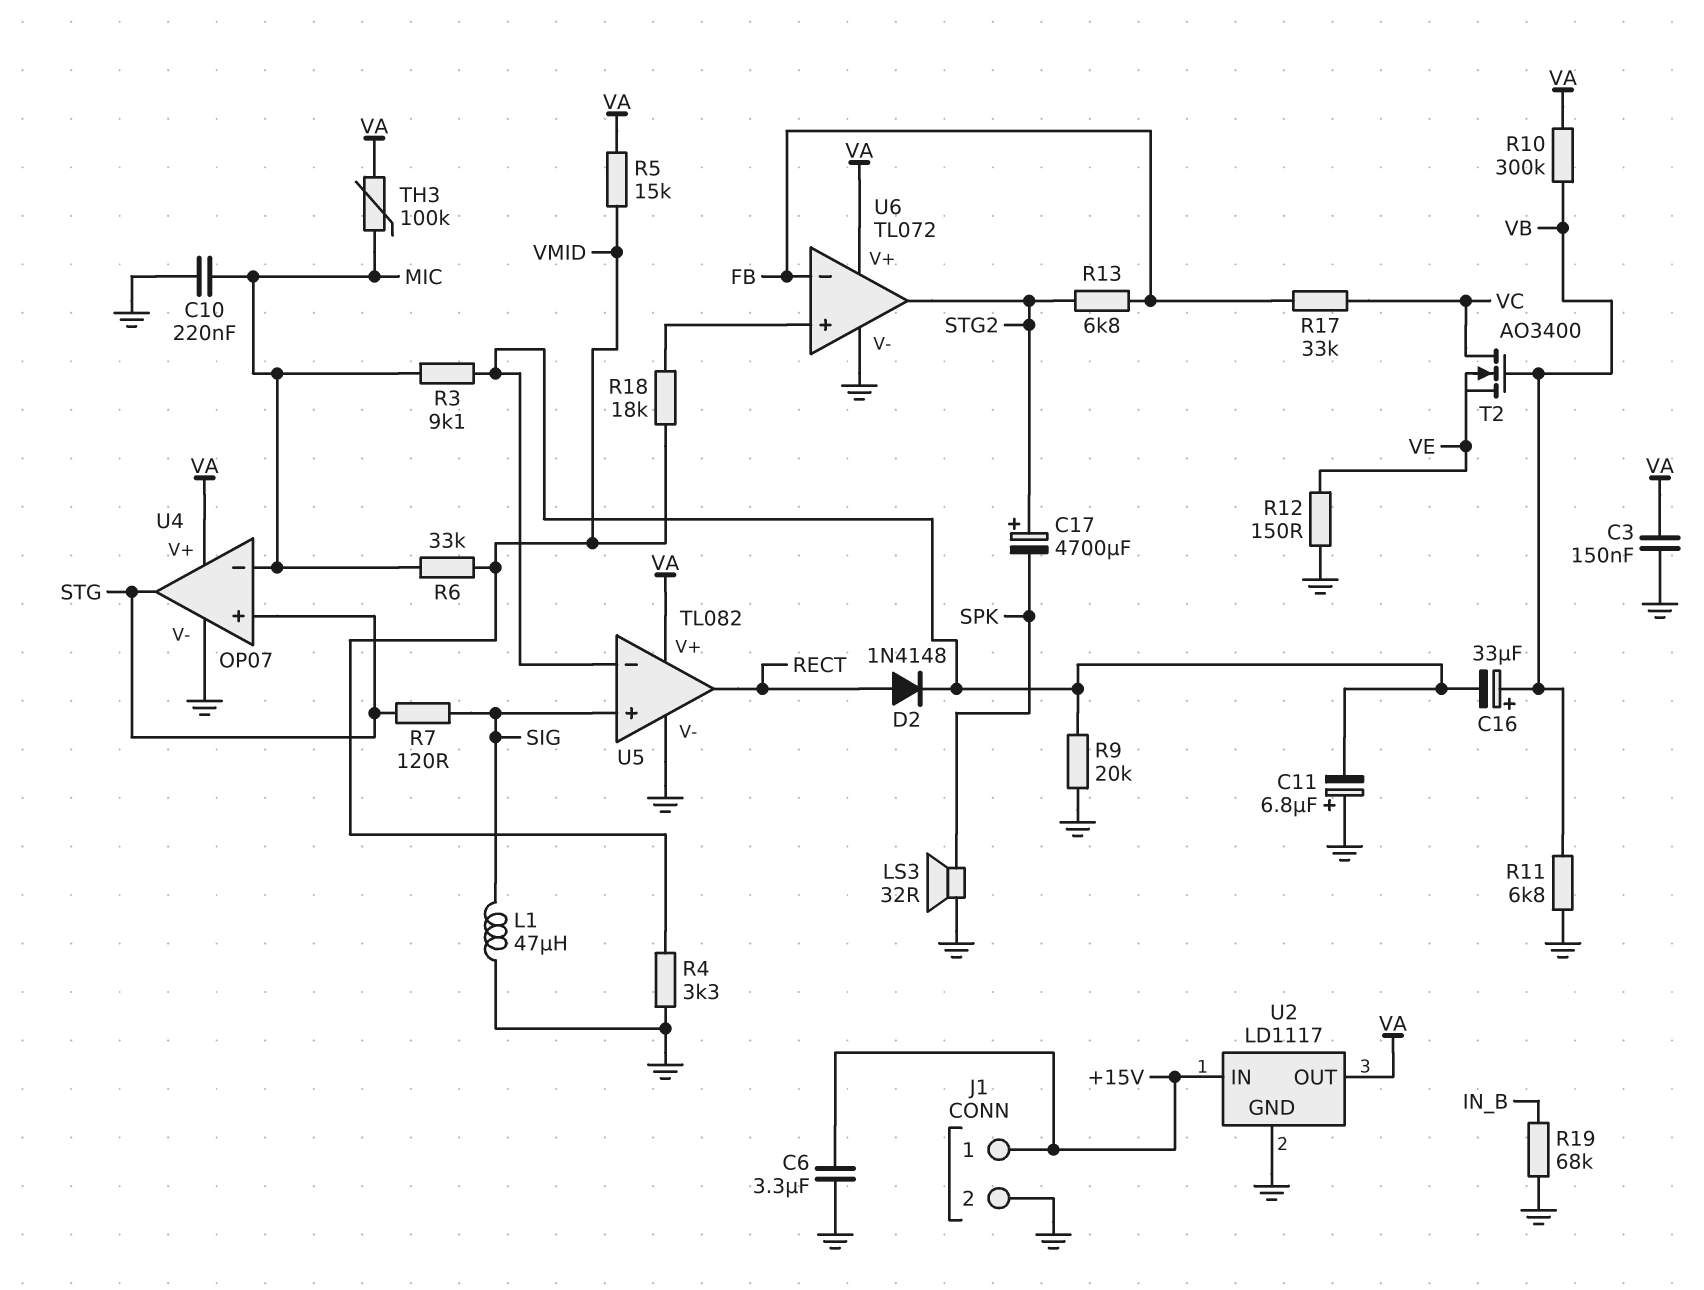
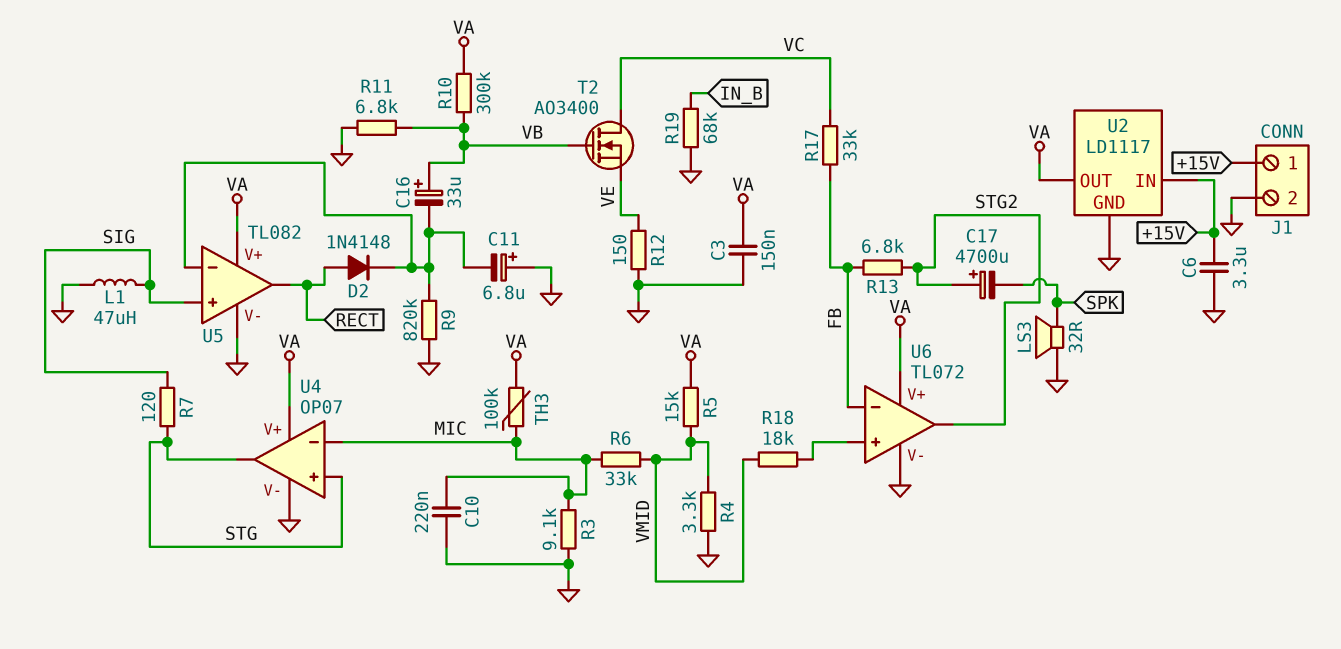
R3: 9.1k (MIC, U5/in-) -> 9.1k (GND, MIC)
R9: 20k (GND, U5/in-) -> 820k (GND, U5/in-)

